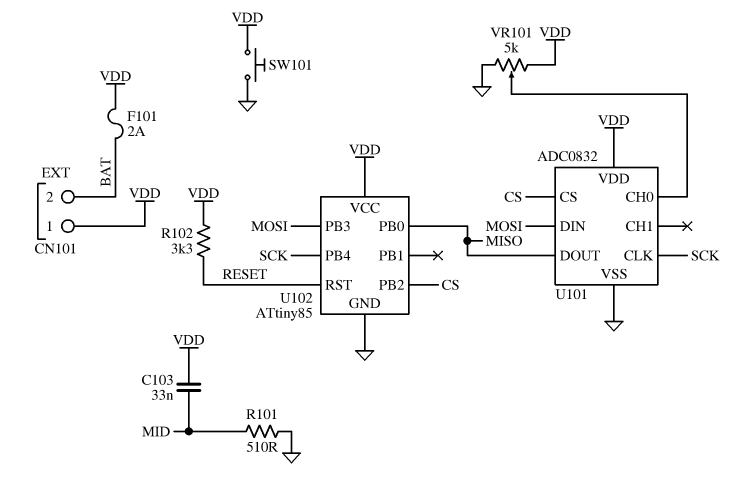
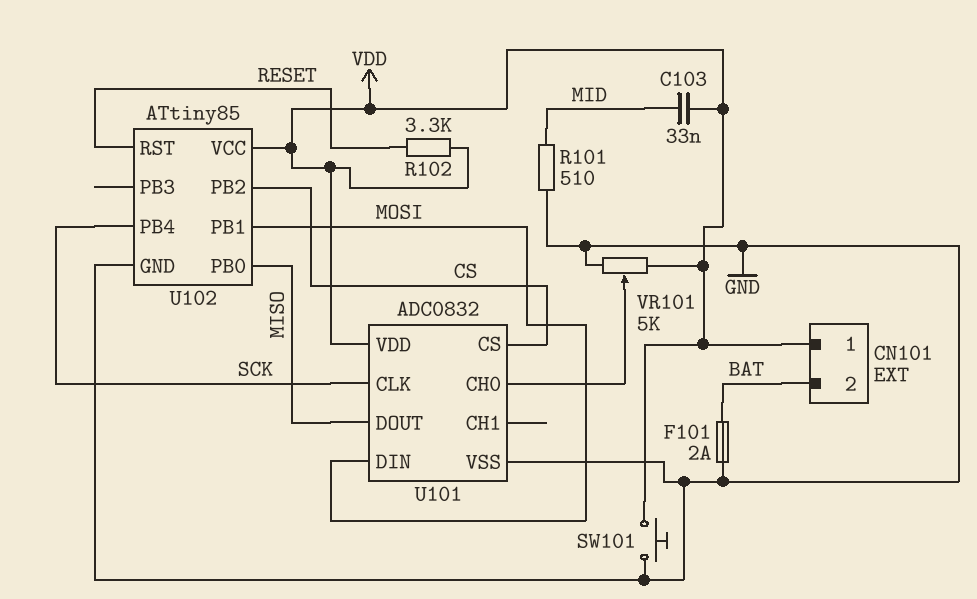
F101: 2A (BAT, VDD) -> 2A (BAT, GND)
U102 pin PB1: none -> MOSI
U102 pin PB3: MOSI -> none

